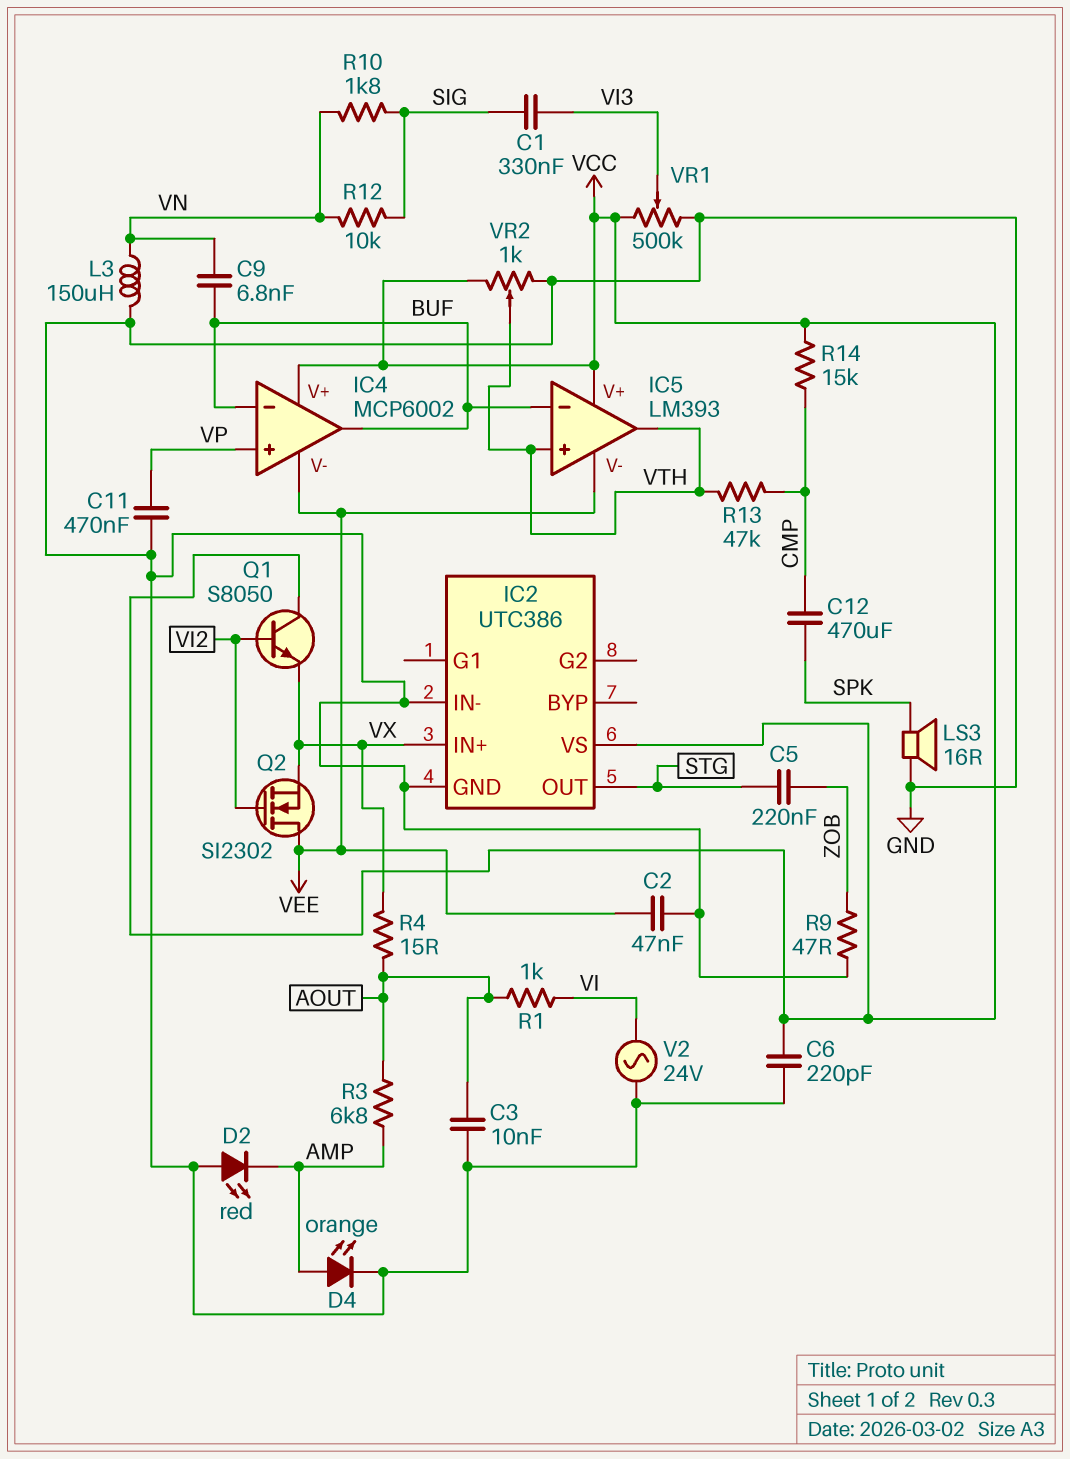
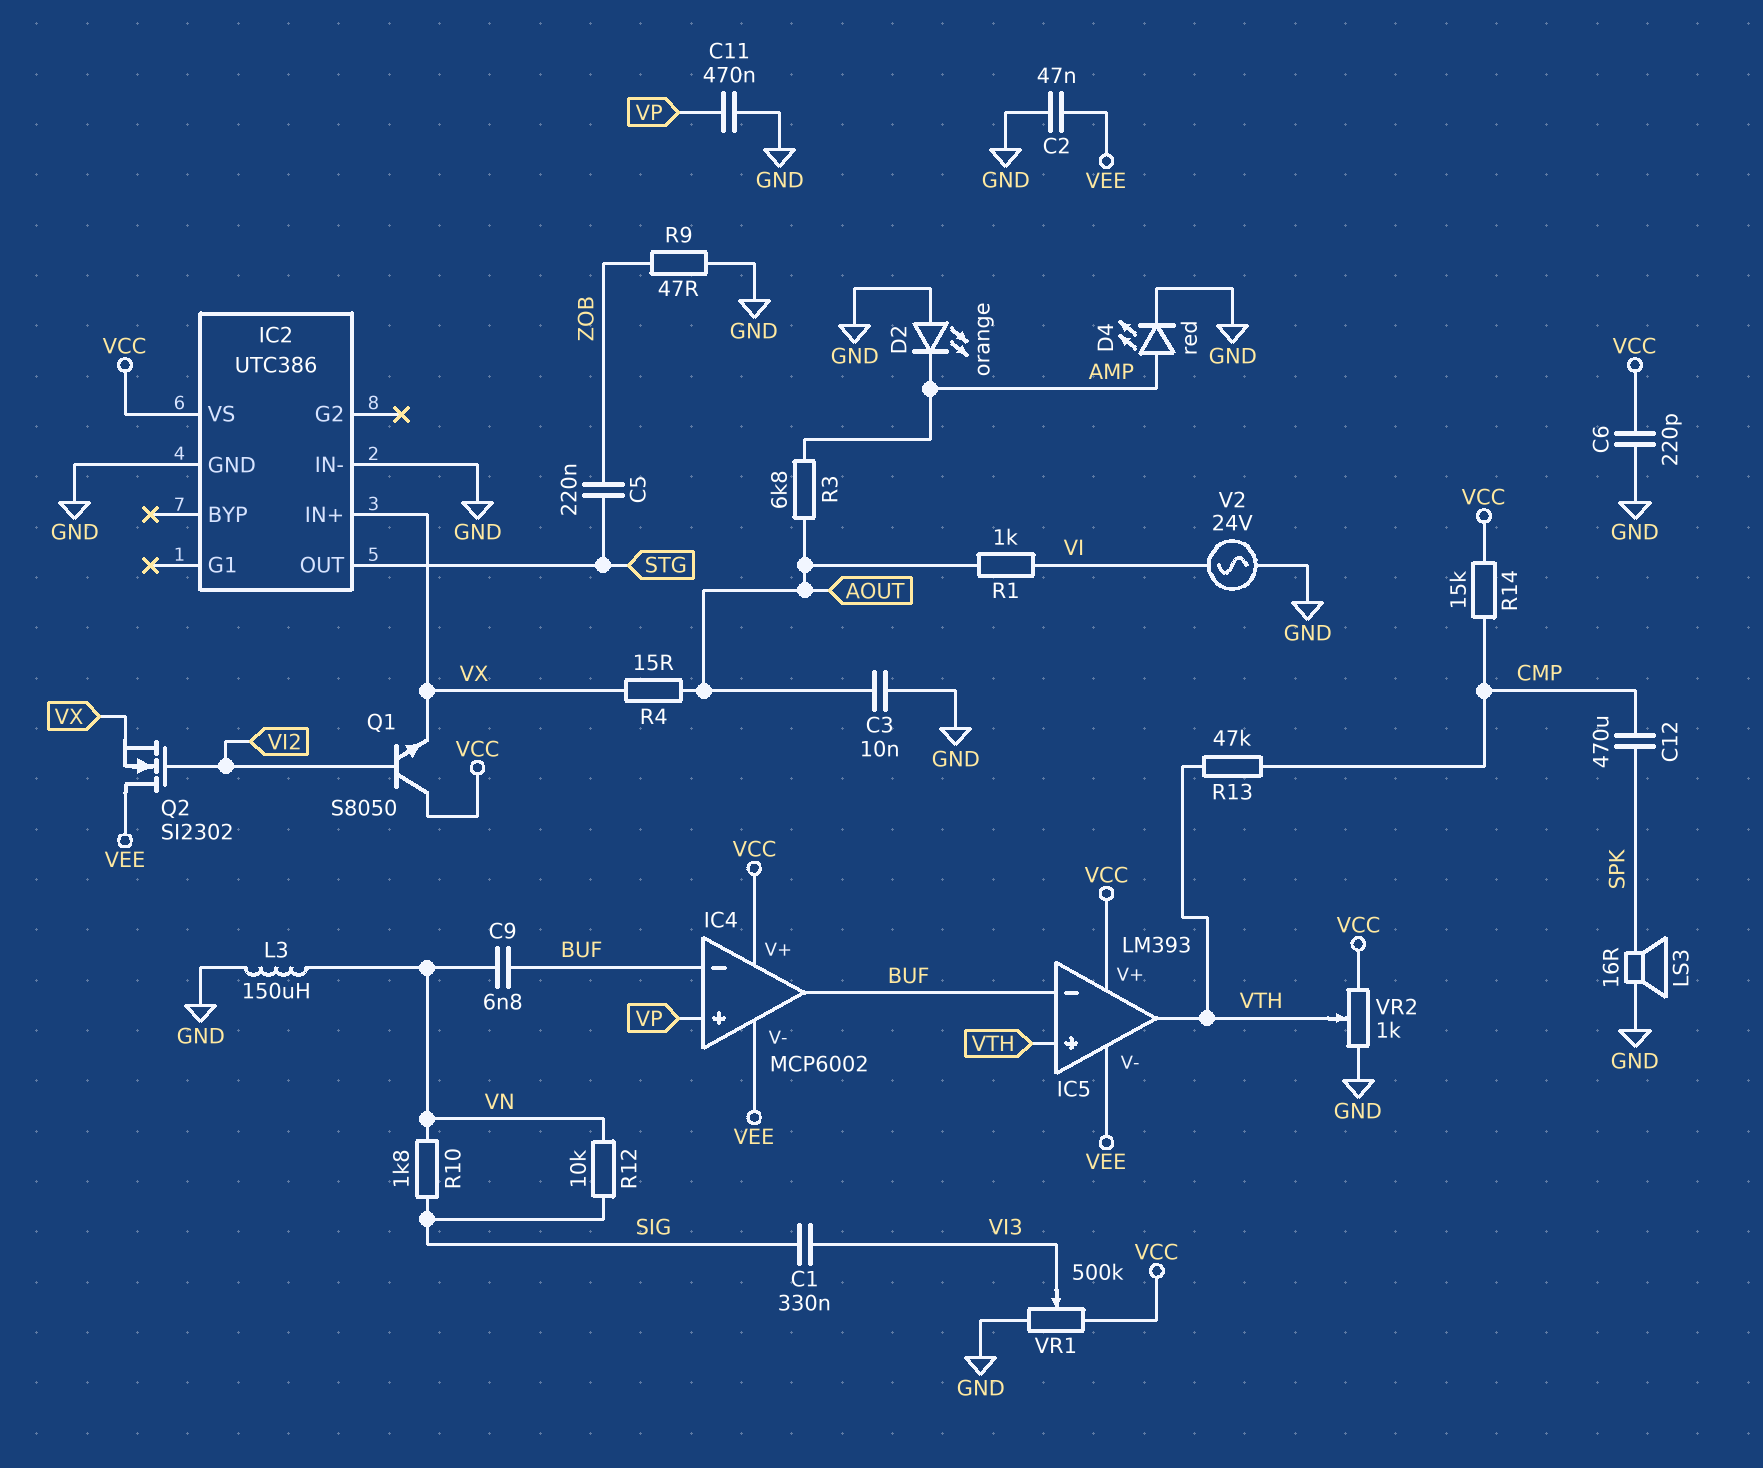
D2: LED red (A GND, K AMP) -> LED orange (A GND, K AMP)
D4: LED orange (A AMP, K GND) -> LED red (A AMP, K GND)

